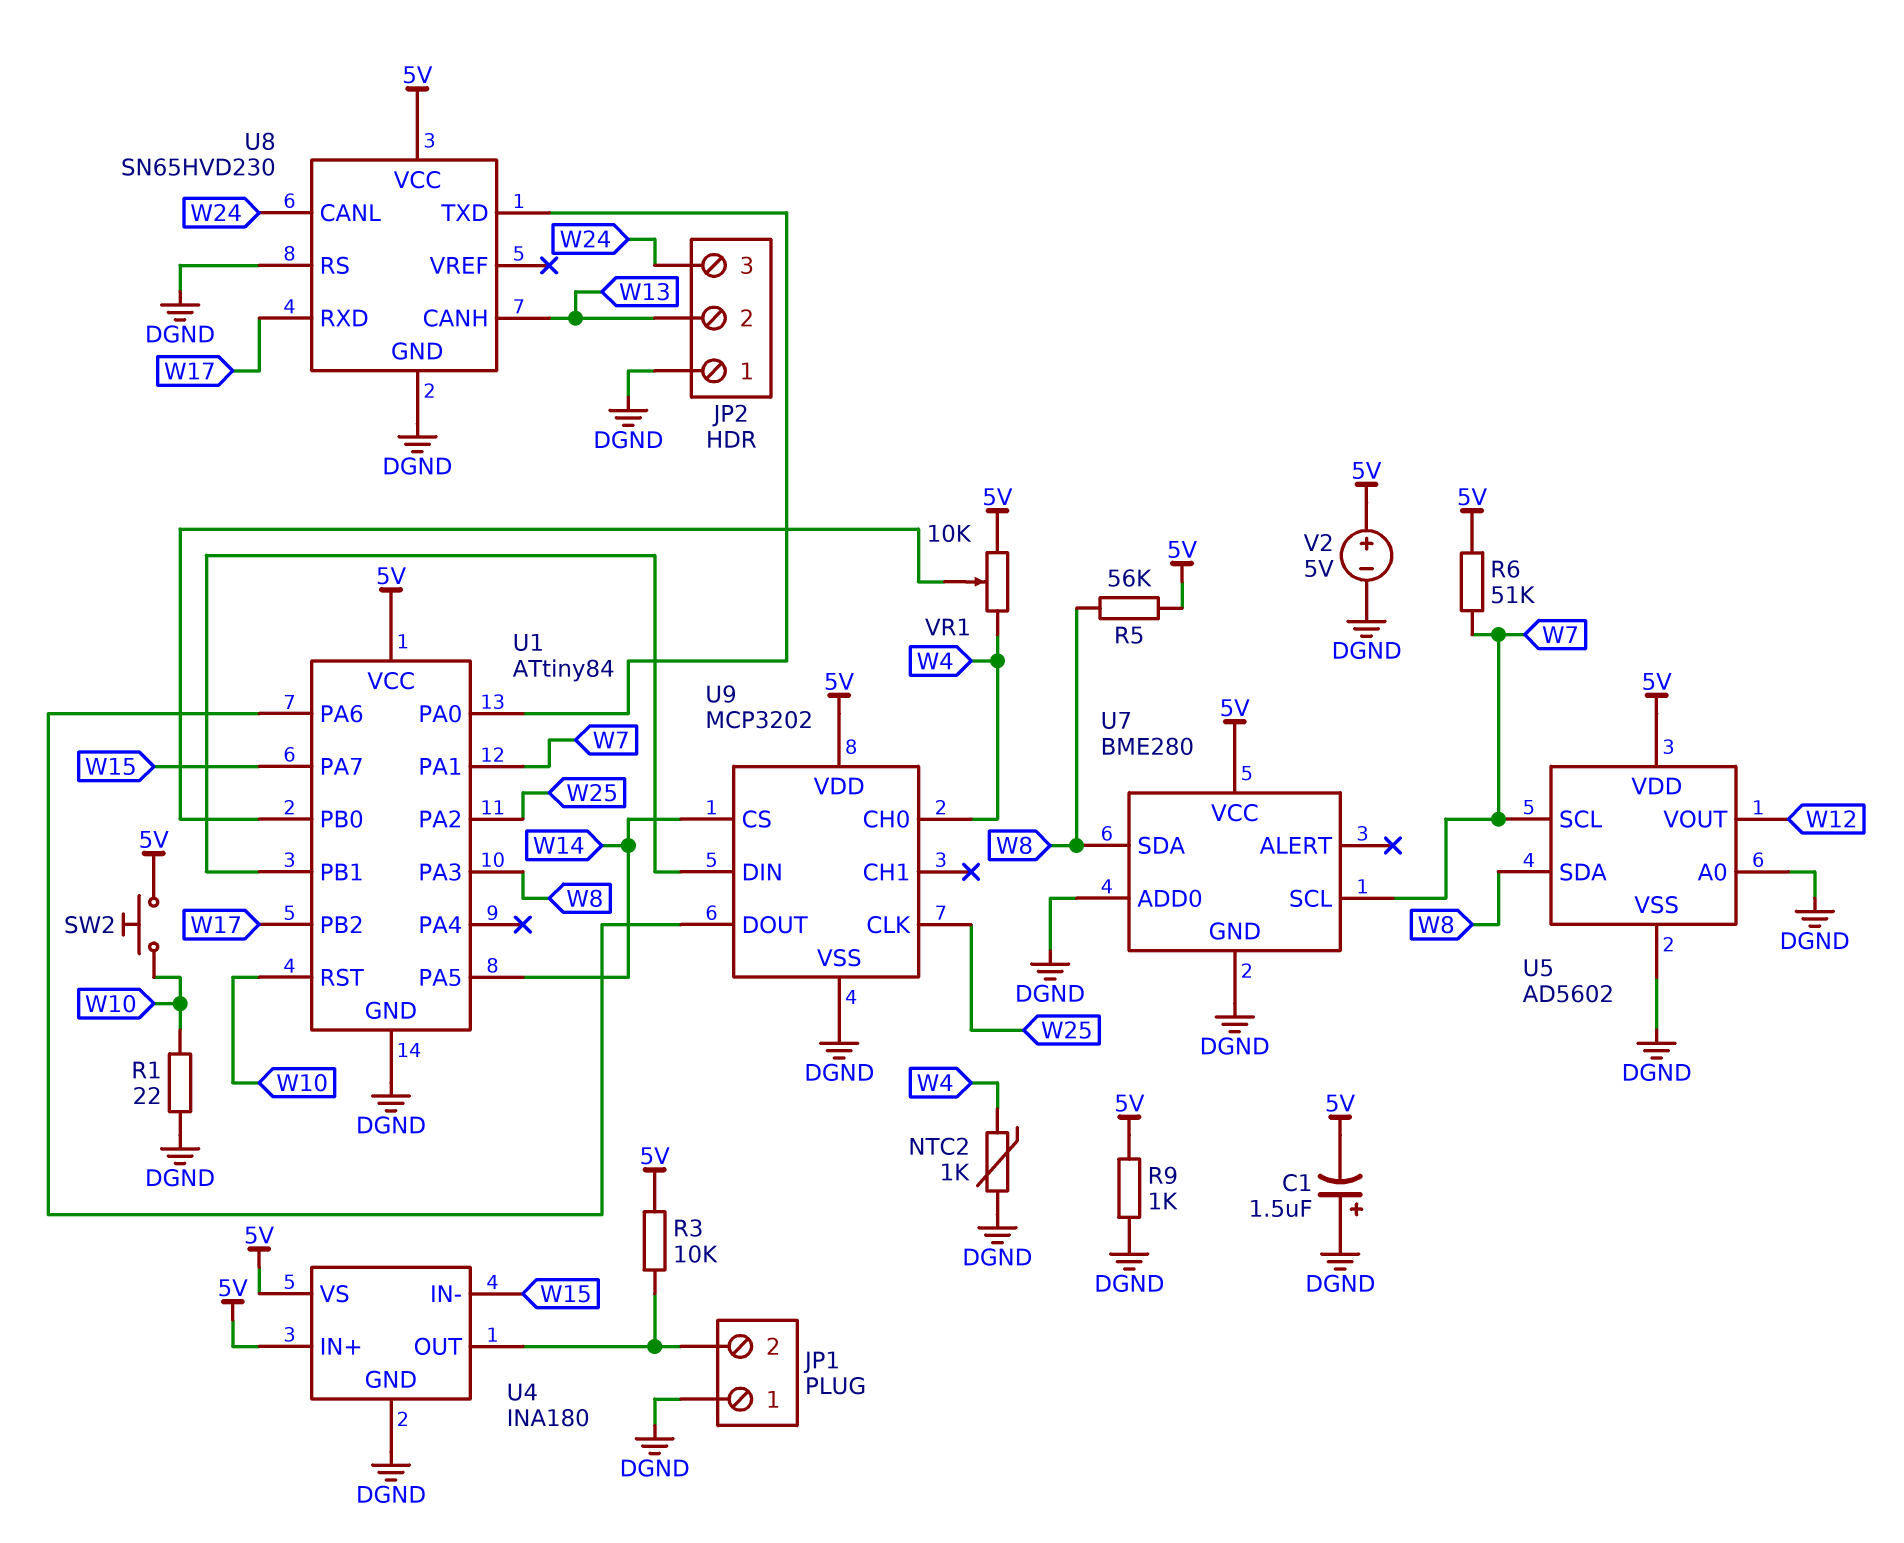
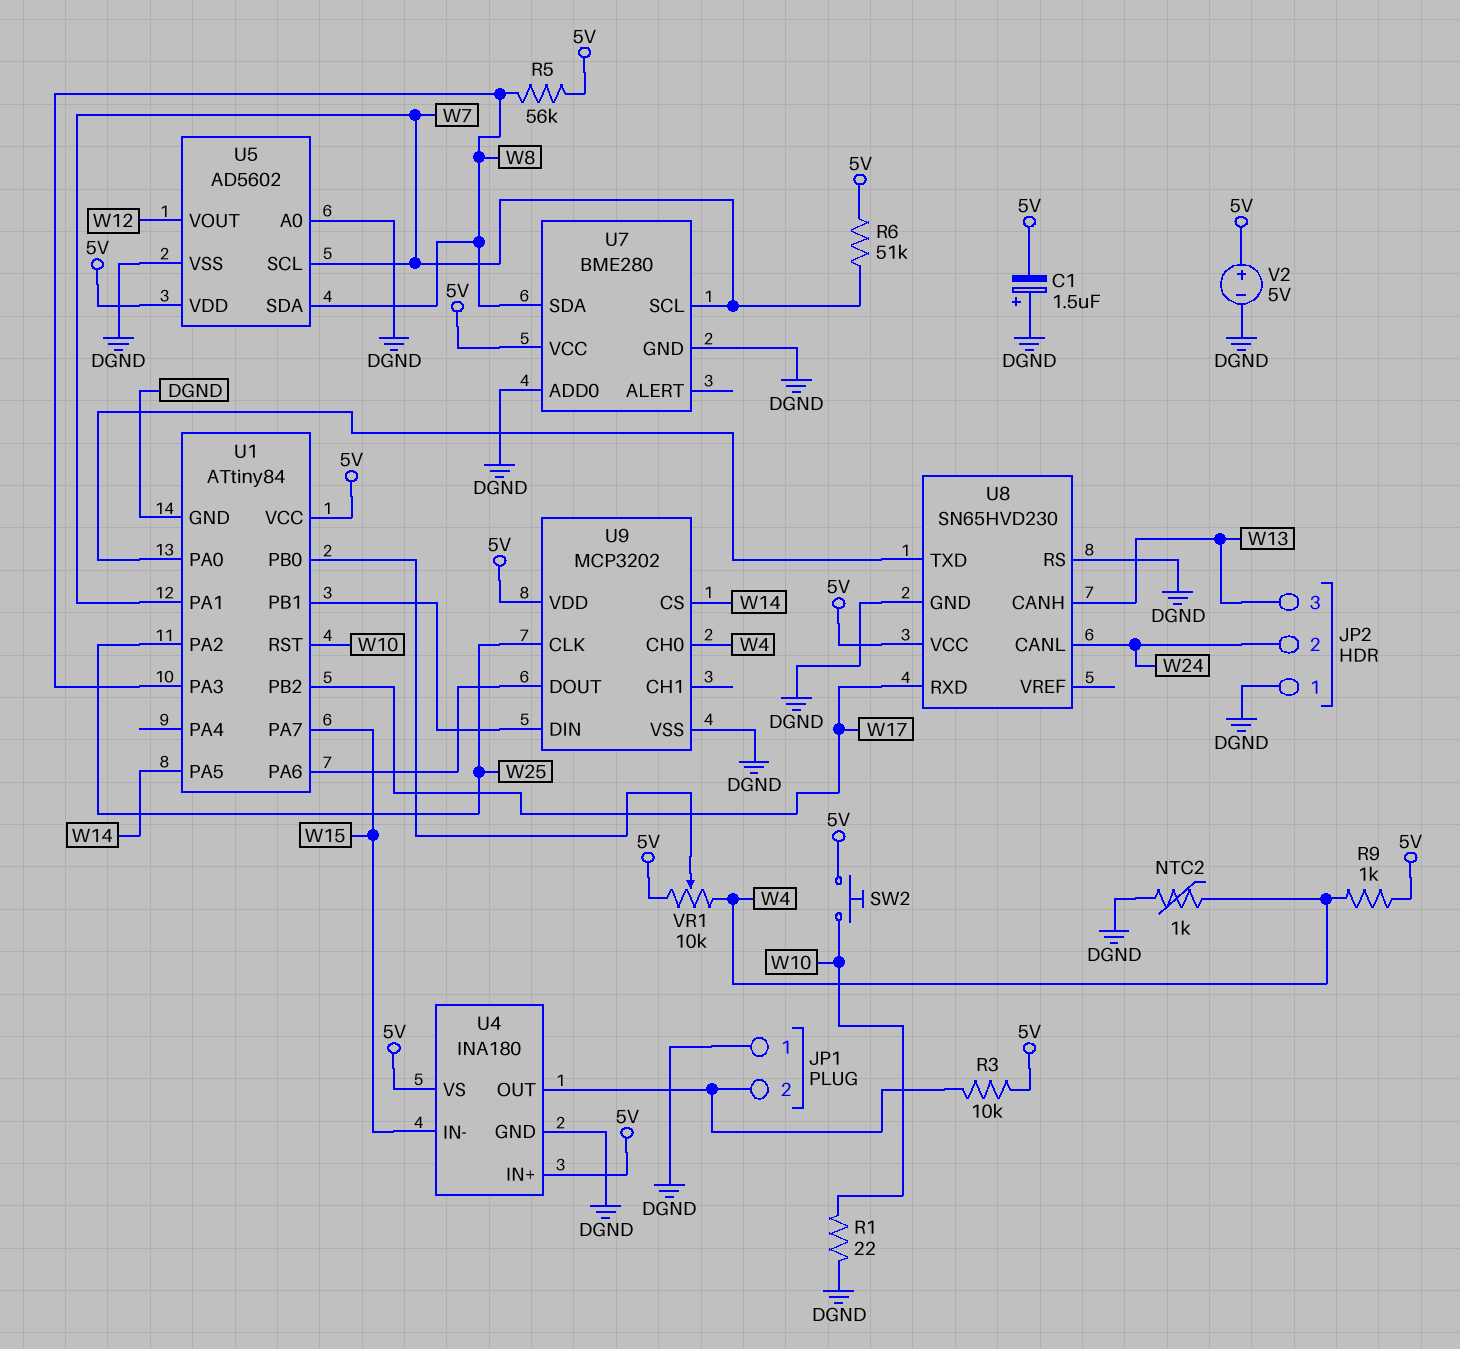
JP2 pin 2: W13 -> W24
JP2 pin 3: W24 -> W13
R9: 1k (5V, DGND) -> 1k (5V, W4)

